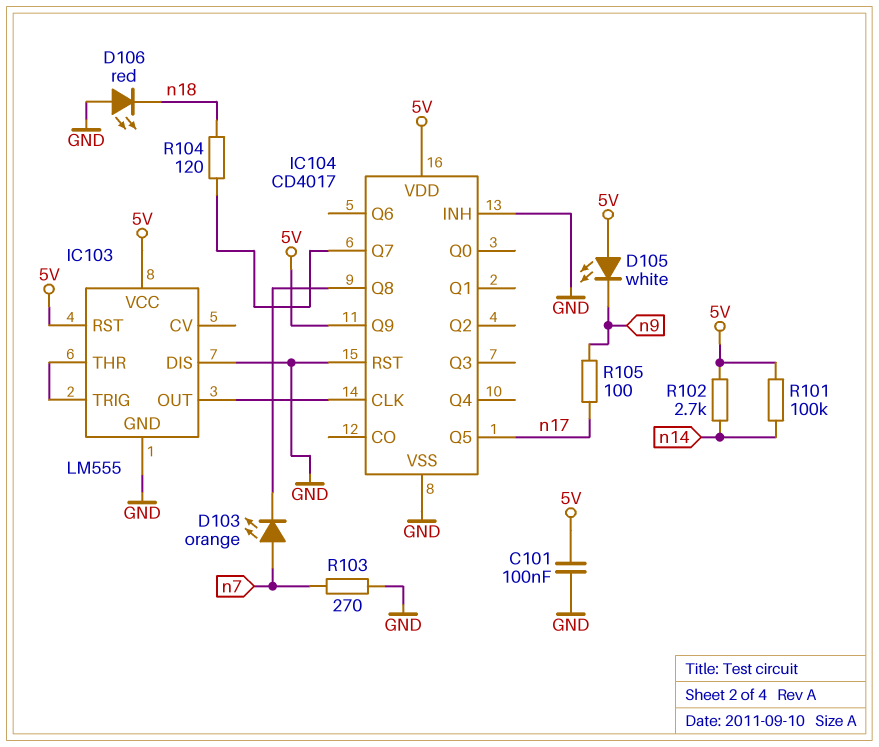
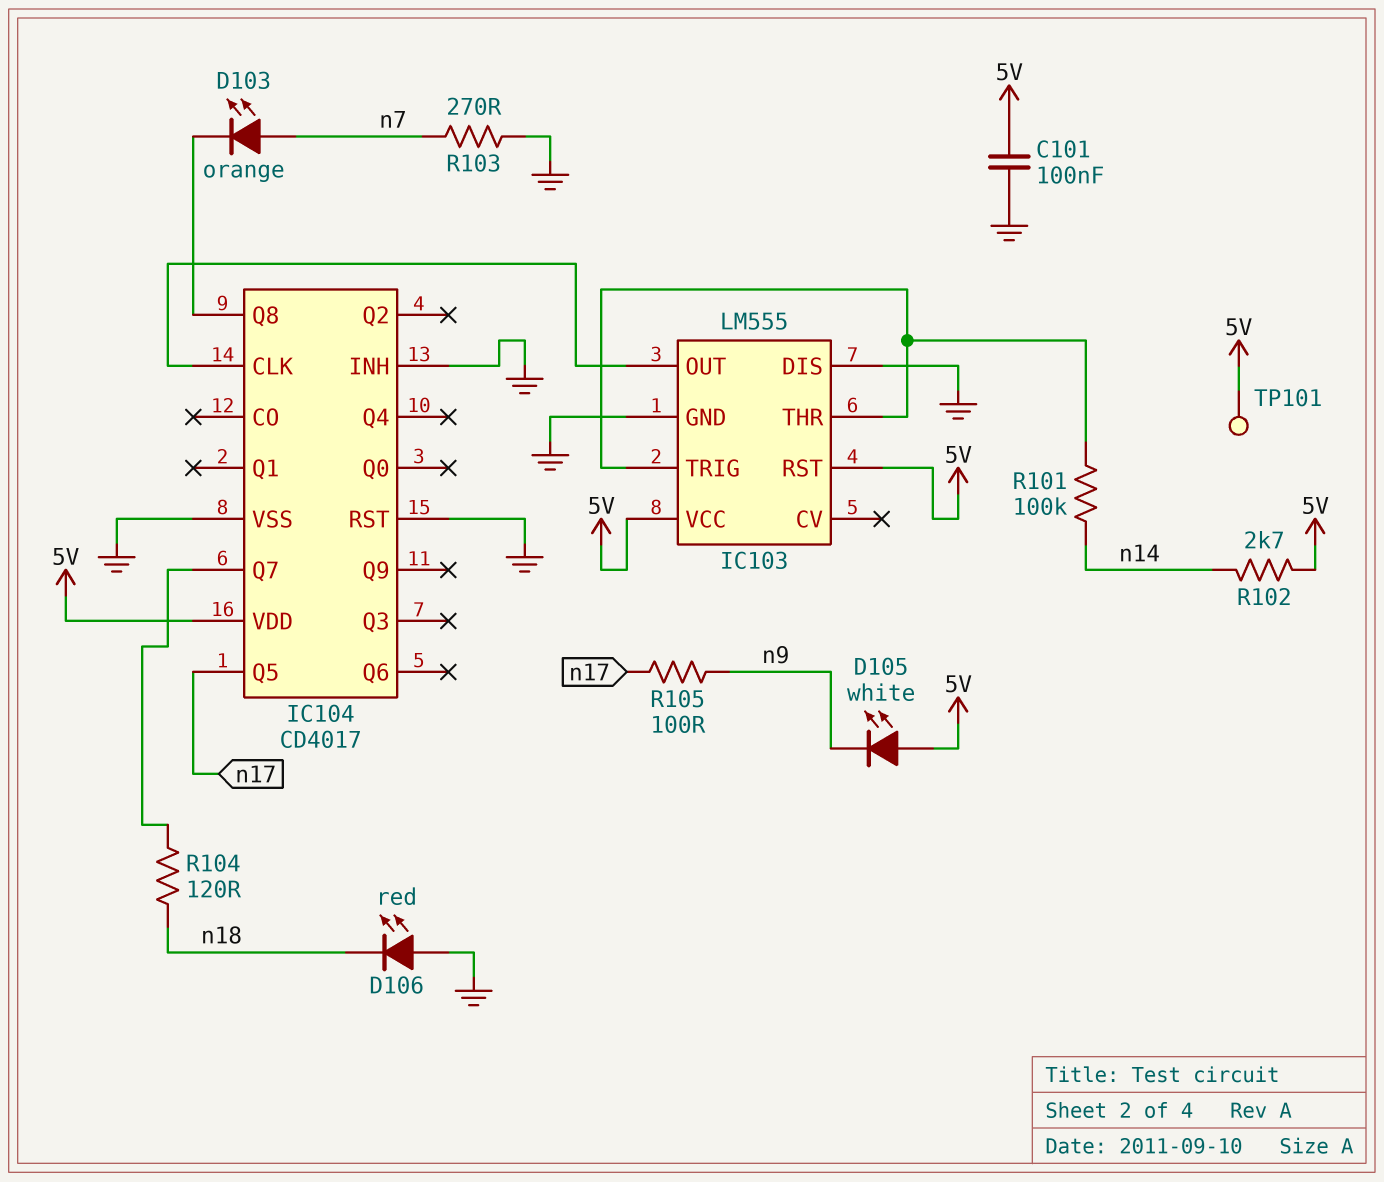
IC104 pin Q9: 5V -> none
R101: 100k (5V, n14) -> 100k (IC103/THR, n14)
TP101: none -> test point (5V)

